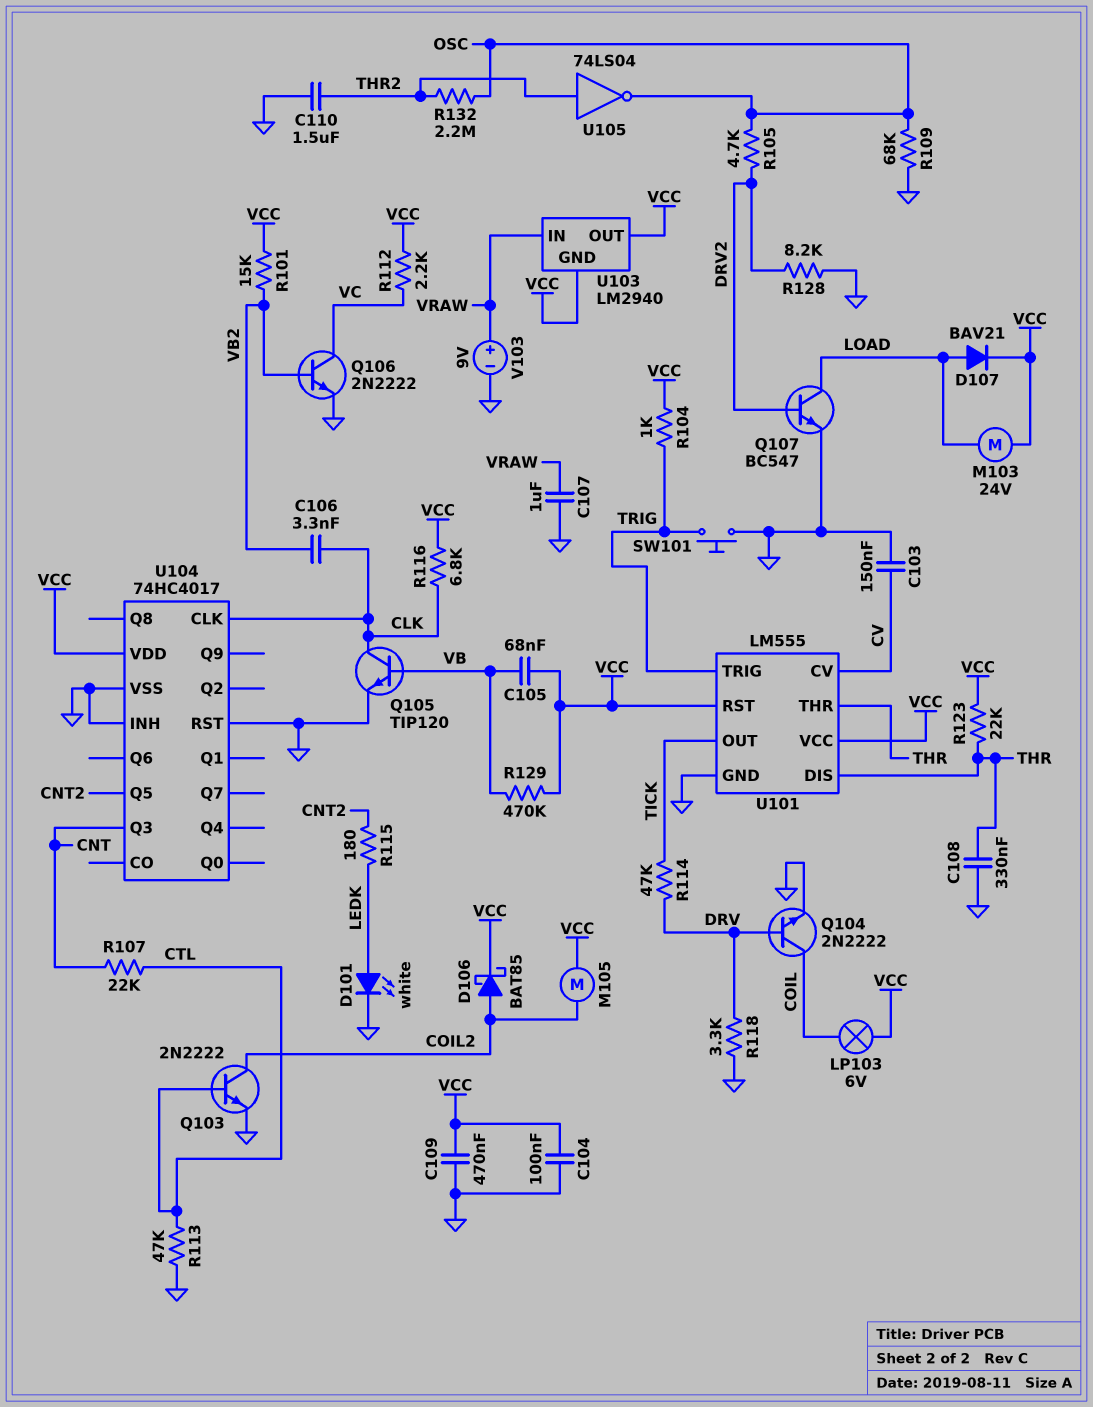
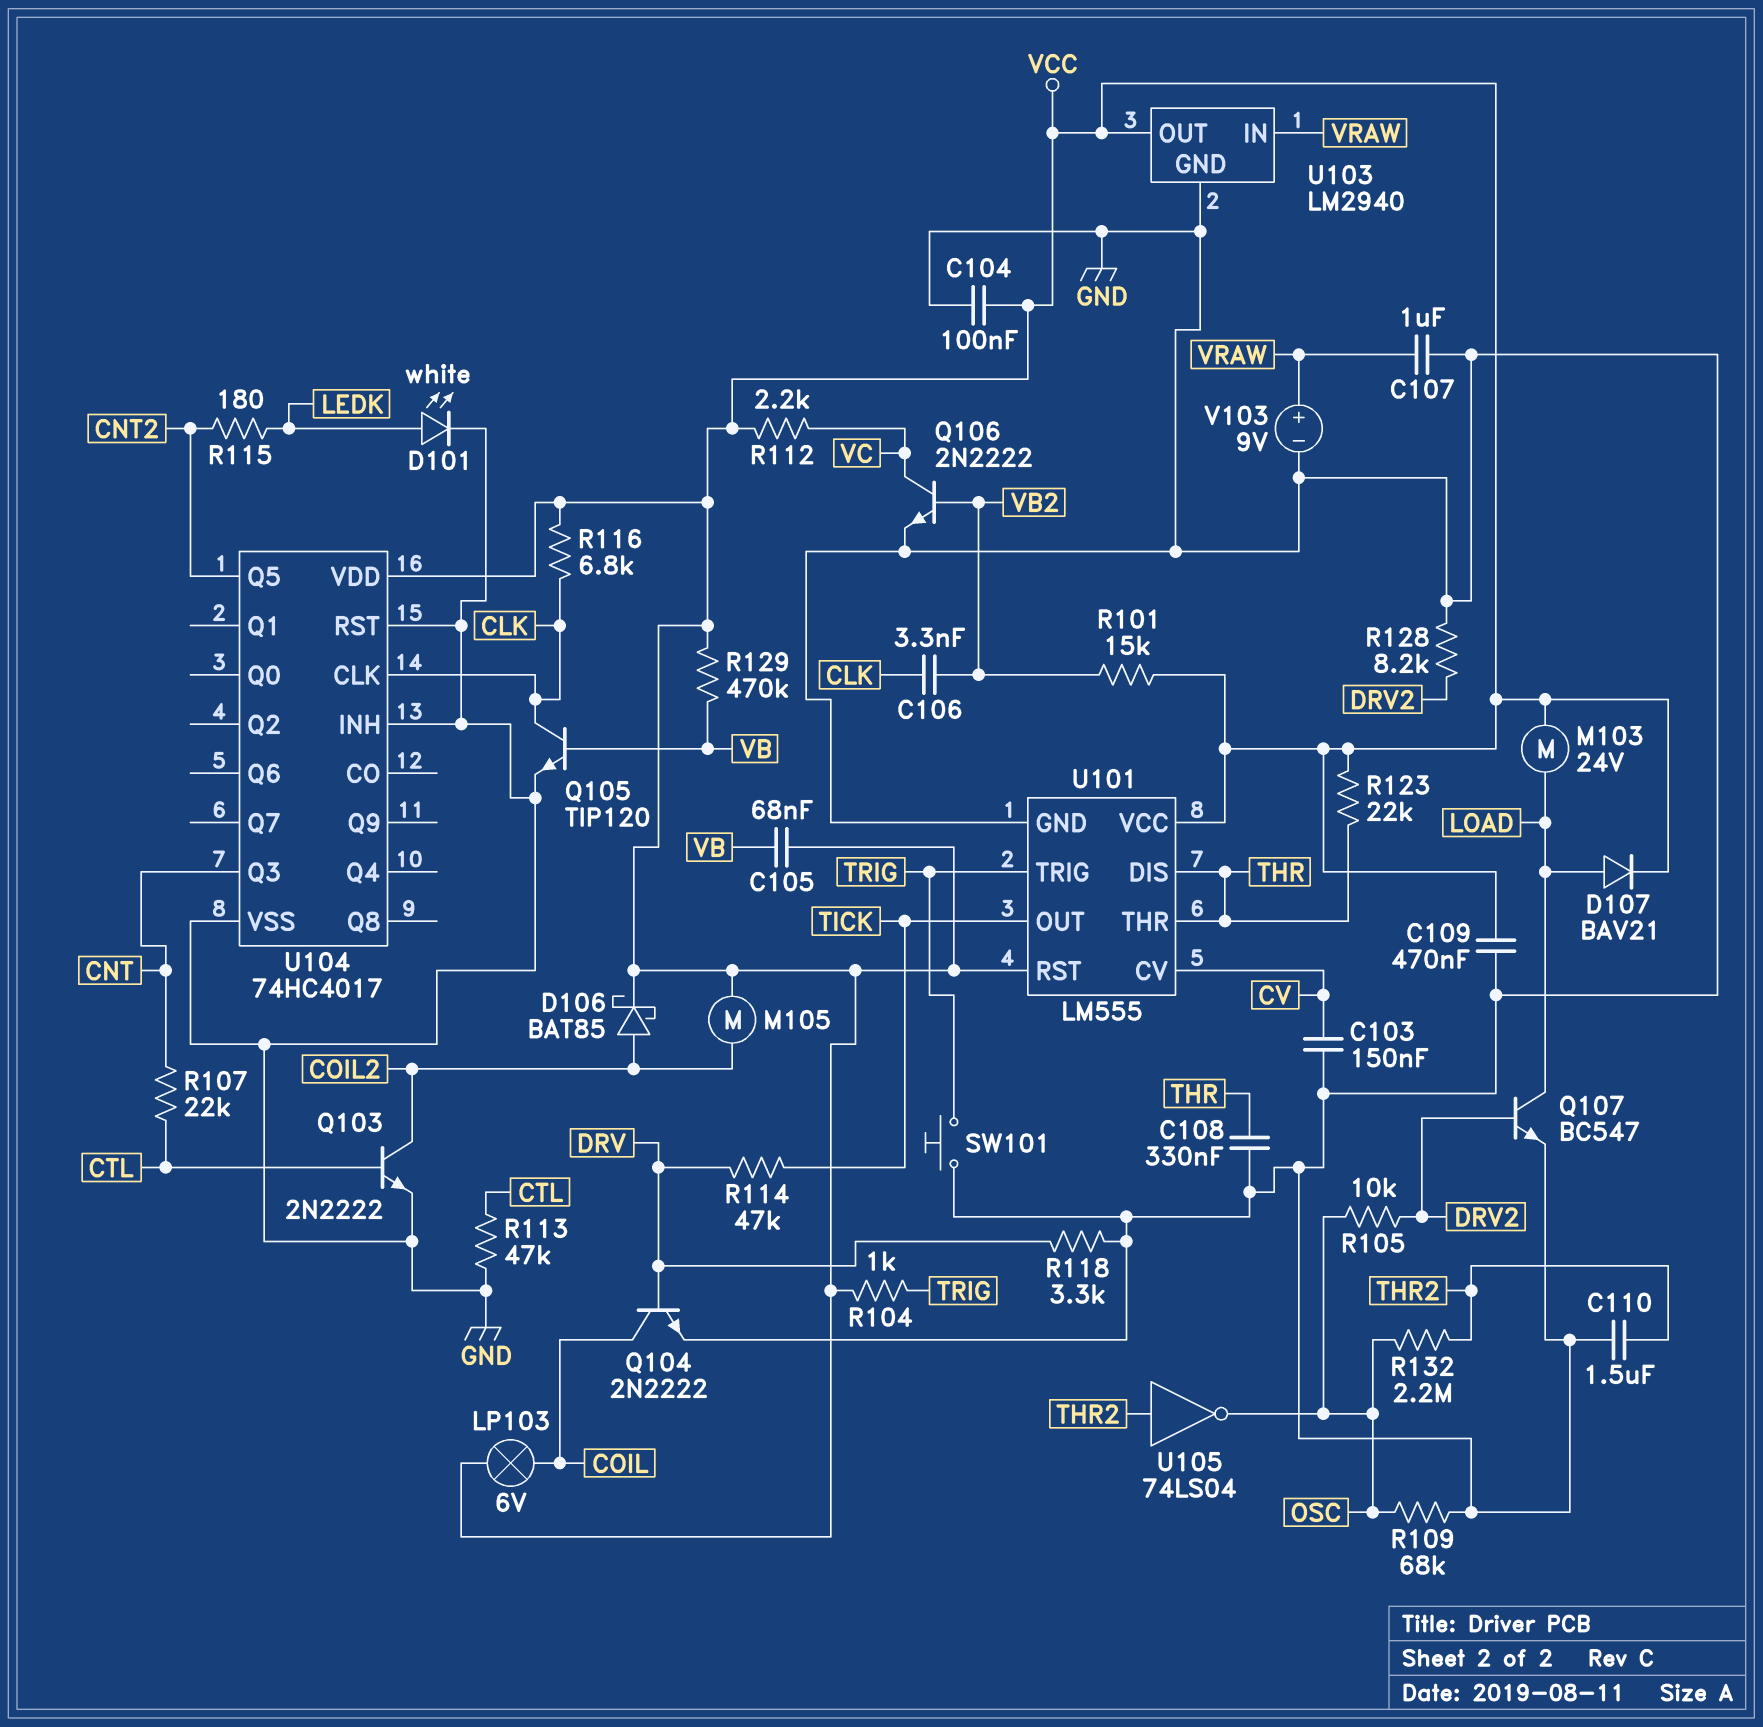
R105: 4.7k (DRV2, OSC) -> 10k (DRV2, OSC)
U103 pin GND: VCC -> GND

